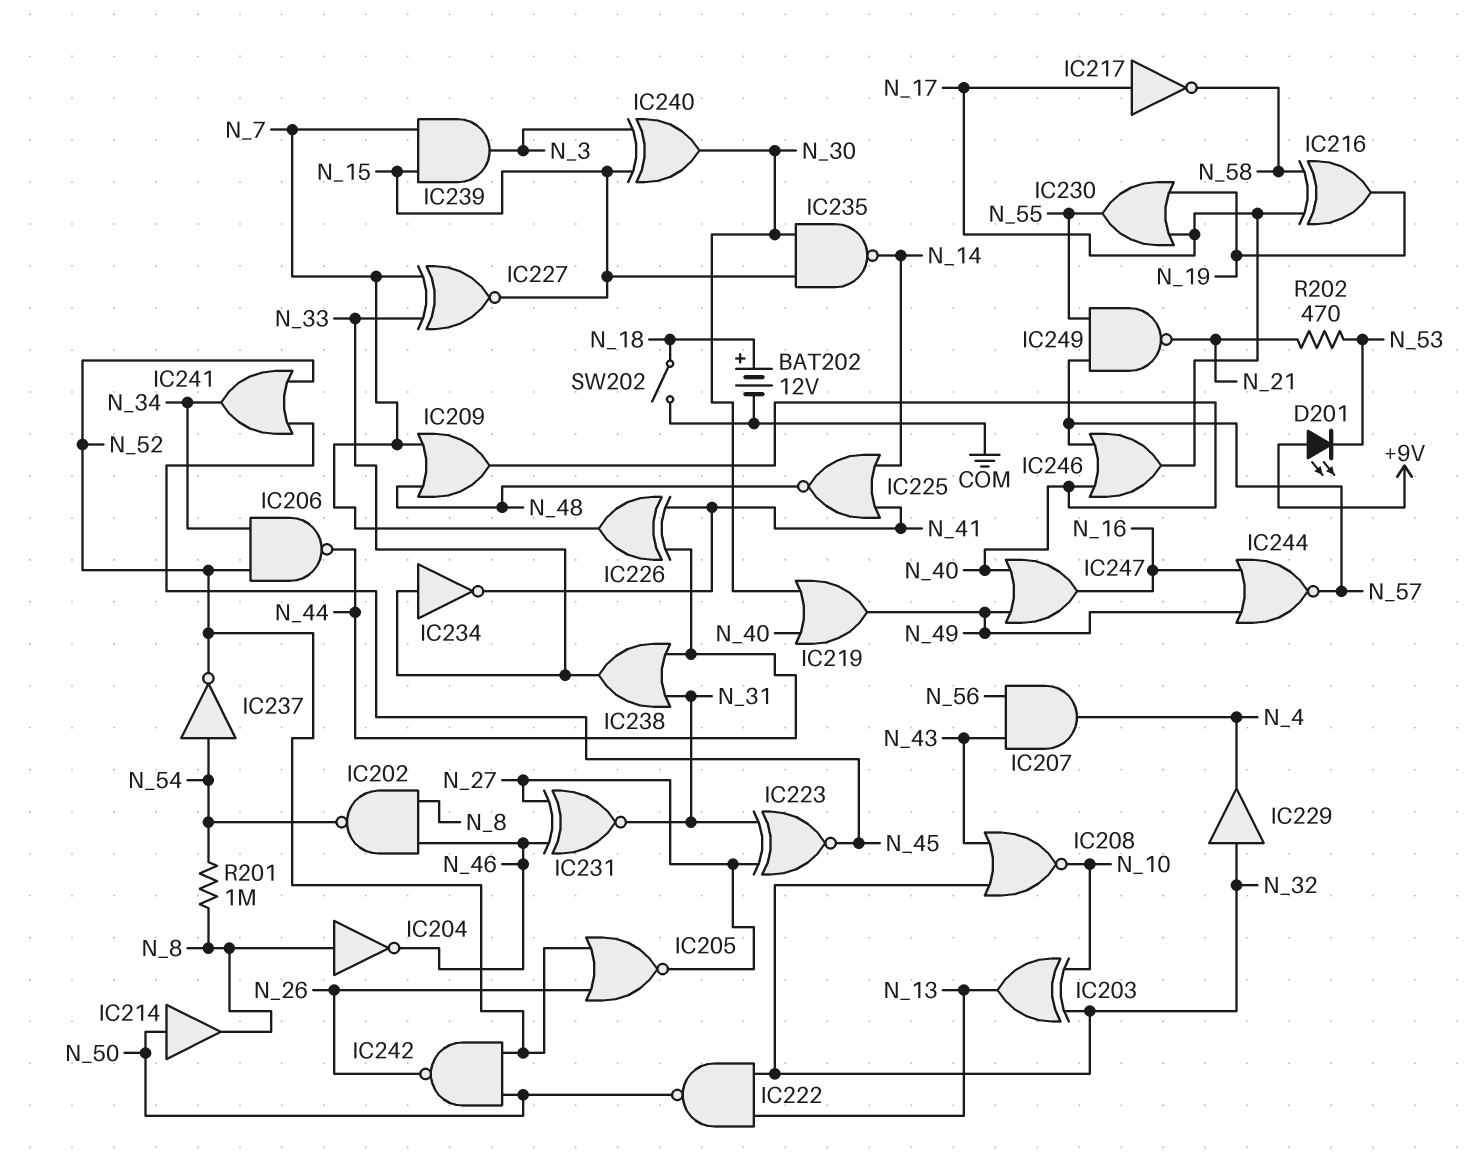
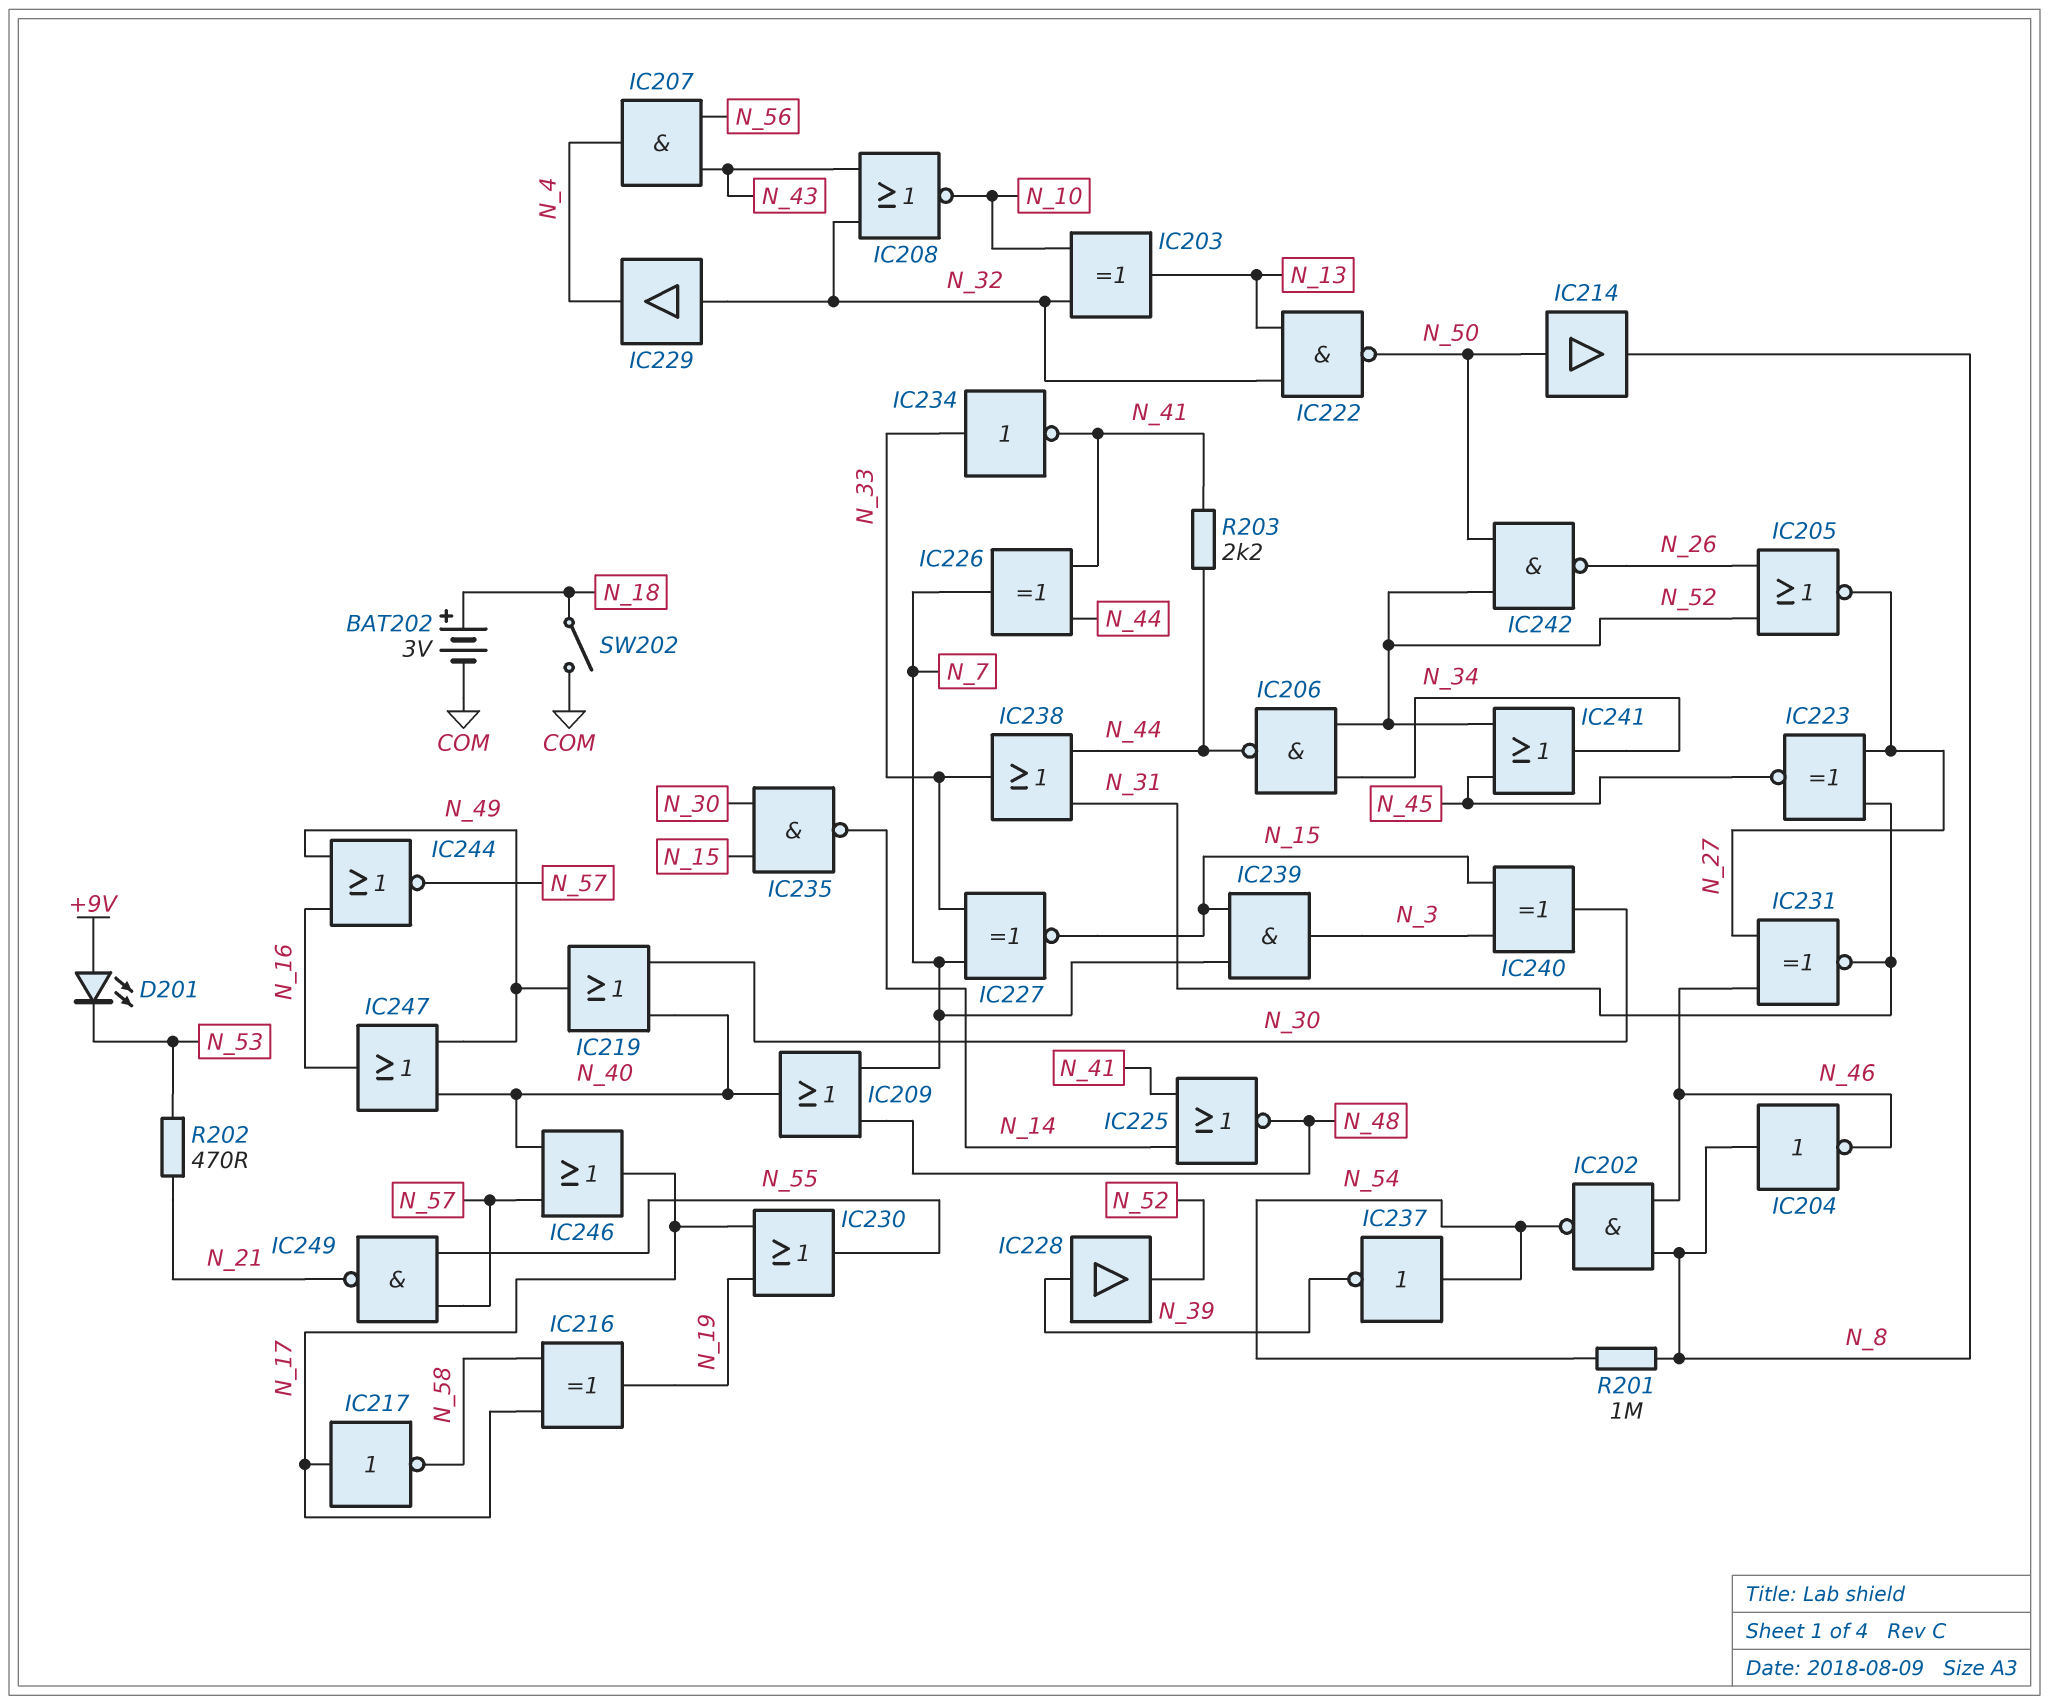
BAT202: 12V (plus N_18, minus COM) -> 3V (plus N_18, minus COM)
IC228: none -> buffer (in N_39, out N_52)
IC237: NOT (in N_54, out N_52) -> NOT (in N_54, out N_39)
R203: none -> 2.2k (N_41, N_44)

